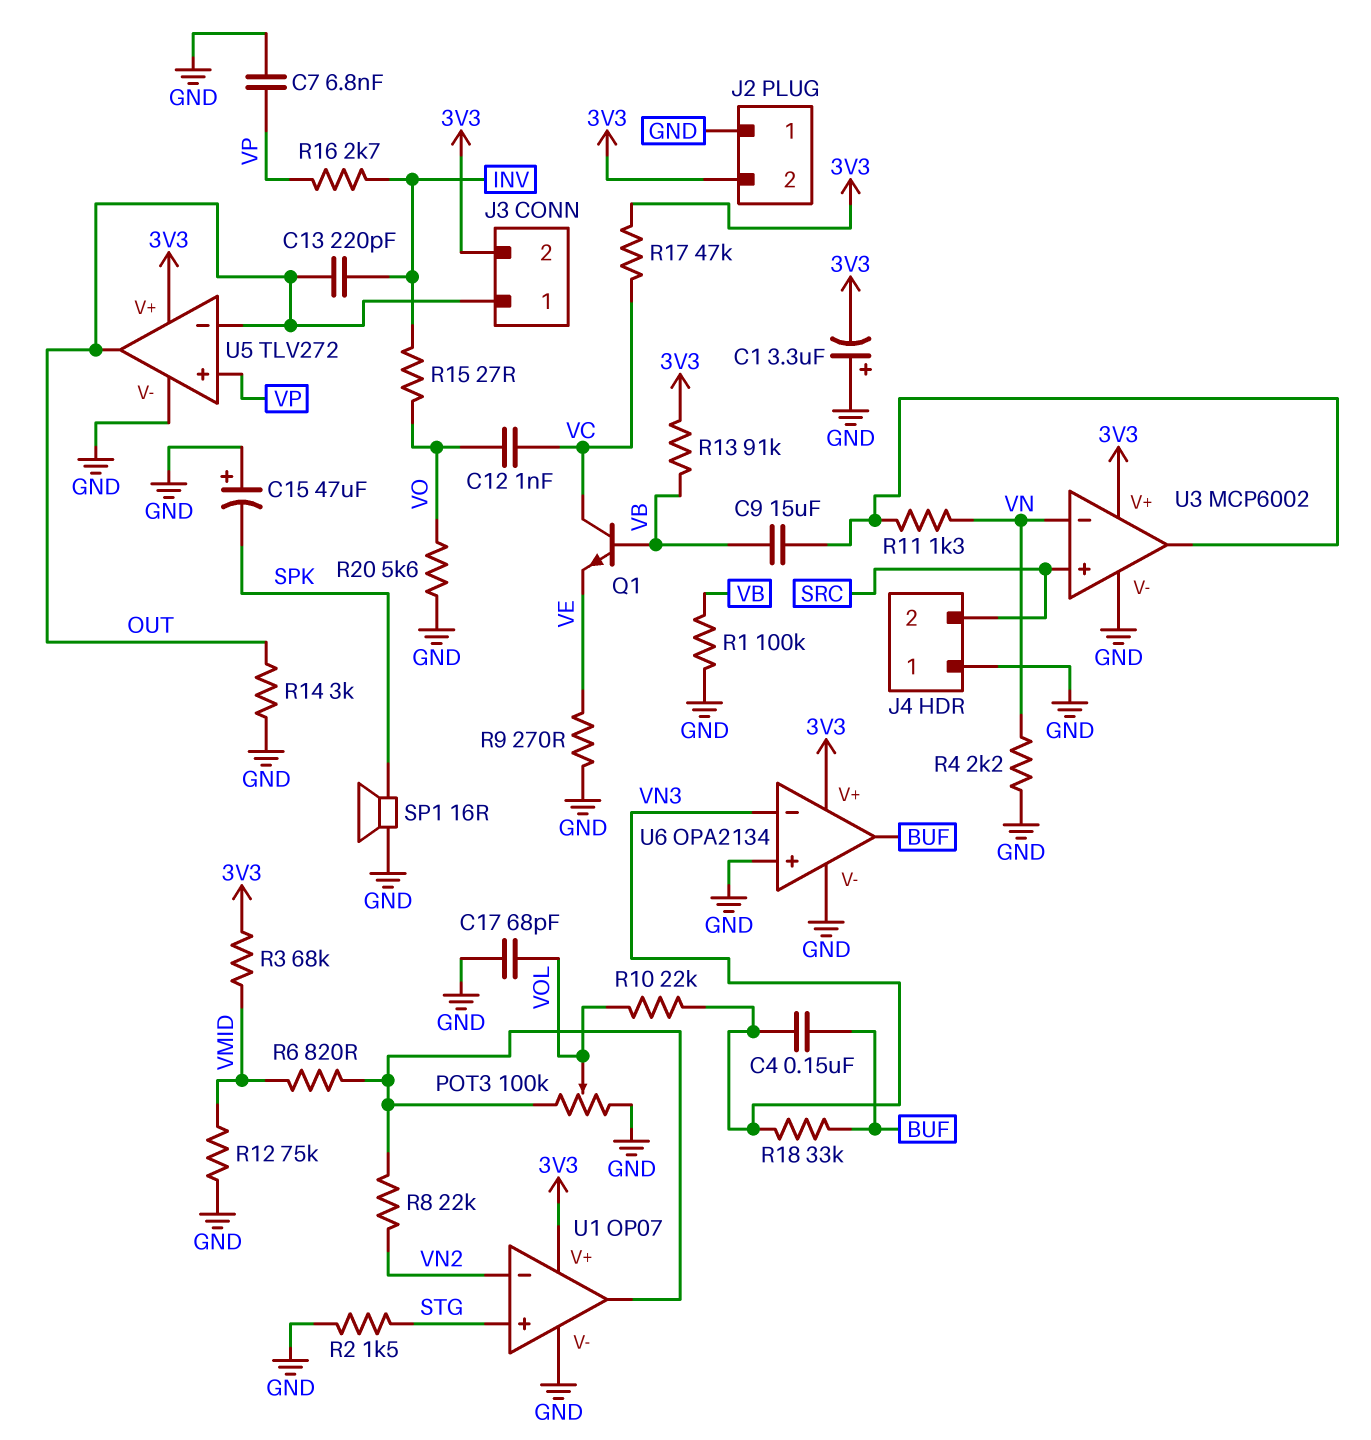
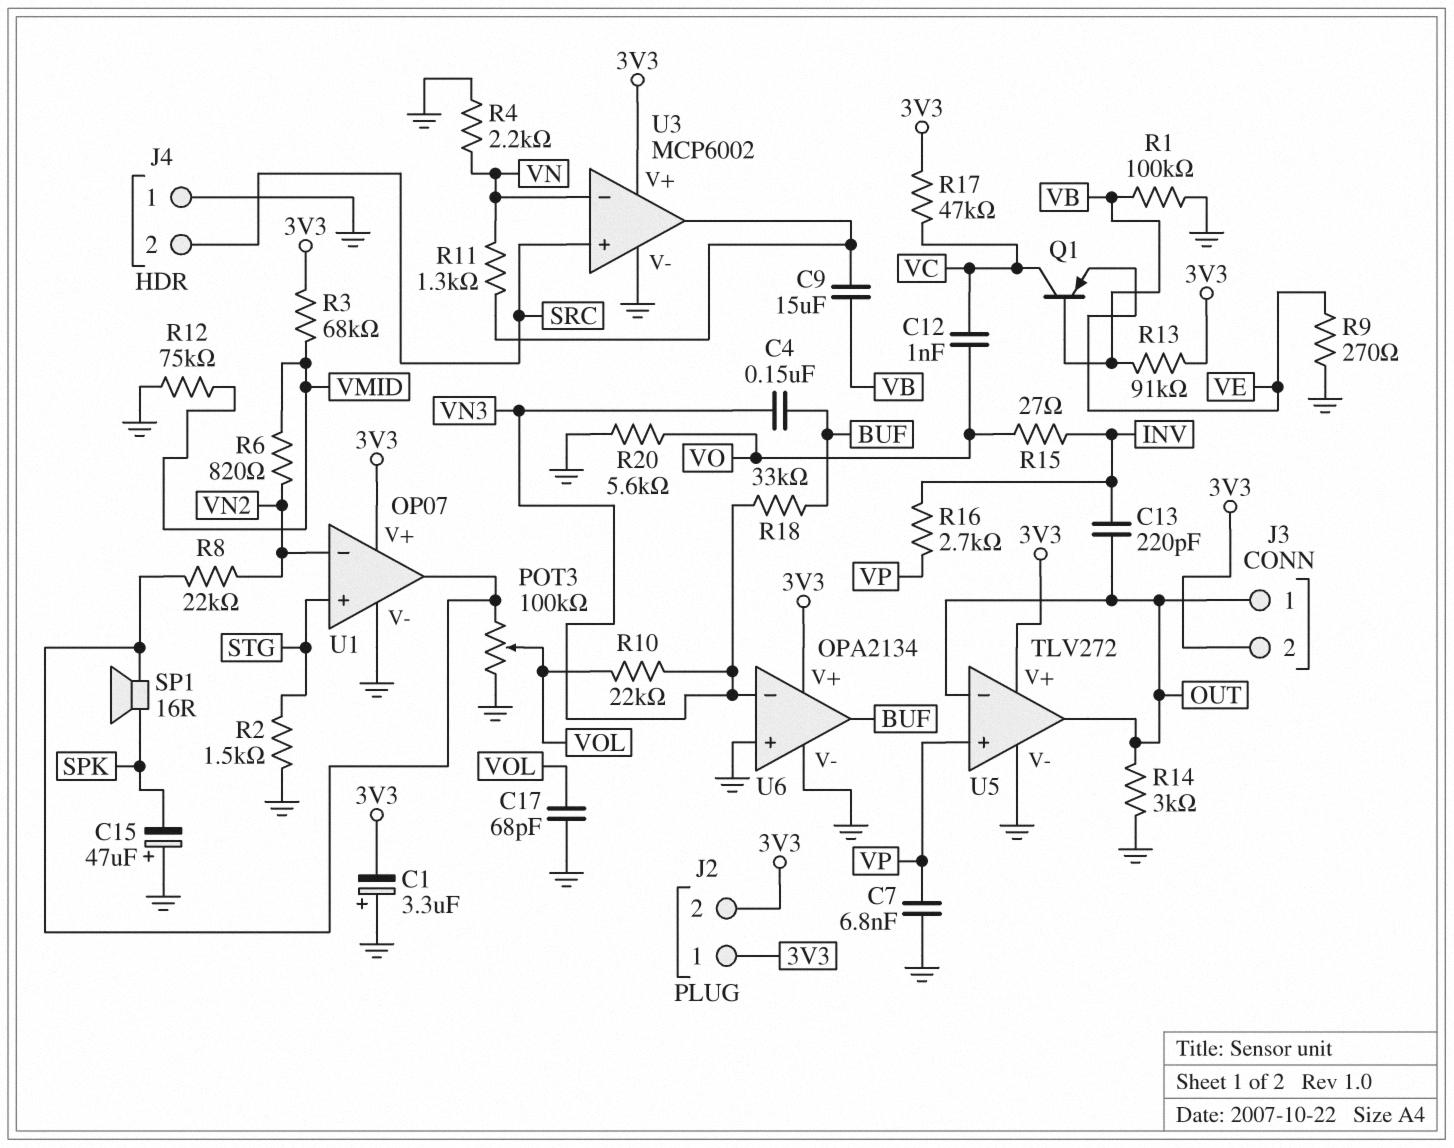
J2 pin 1: GND -> 3V3
Q1: NPN (B VB, C VC, E VE) -> PNP (B VB, C VC, E VE)
R6: 820 (U1/out, VMID) -> 820 (VMID, VN2)
SP1: speaker 16R (GND, SPK) -> speaker 16R (SPK, U1/out)

